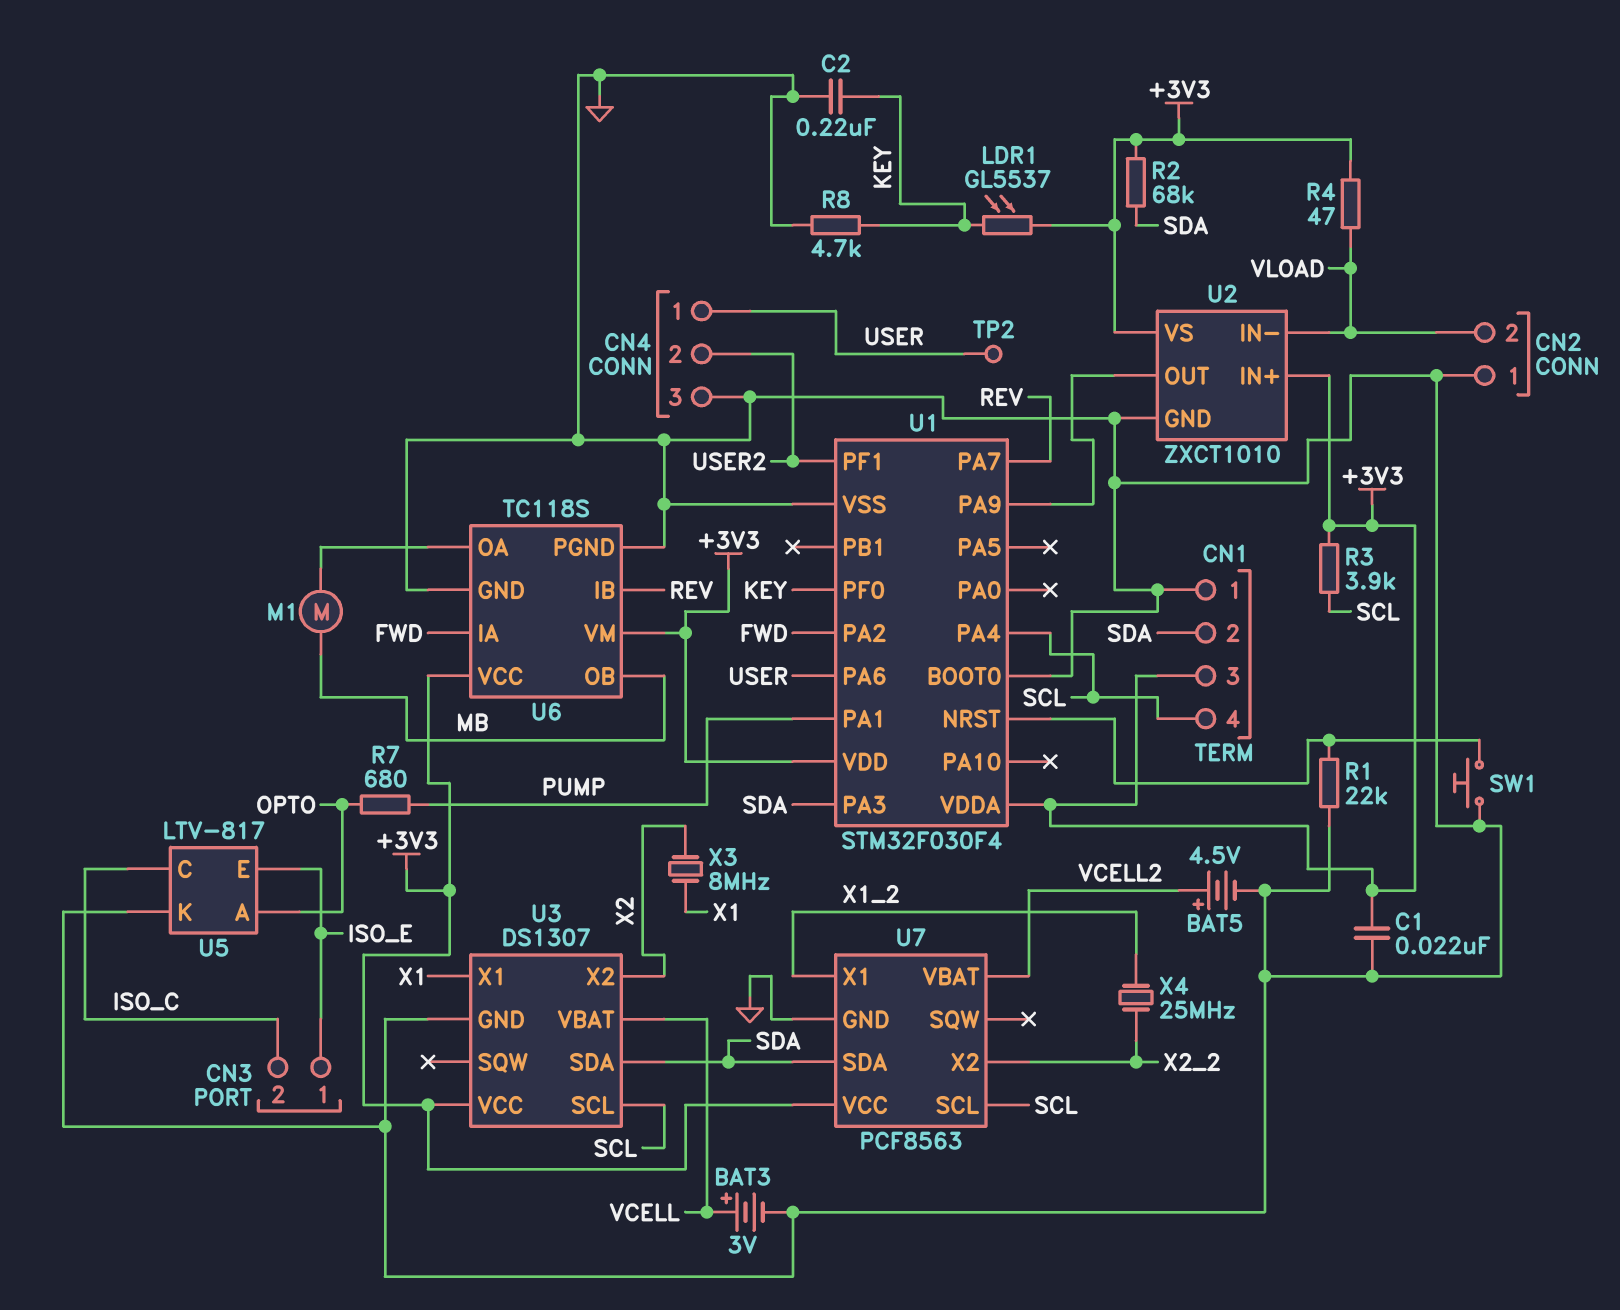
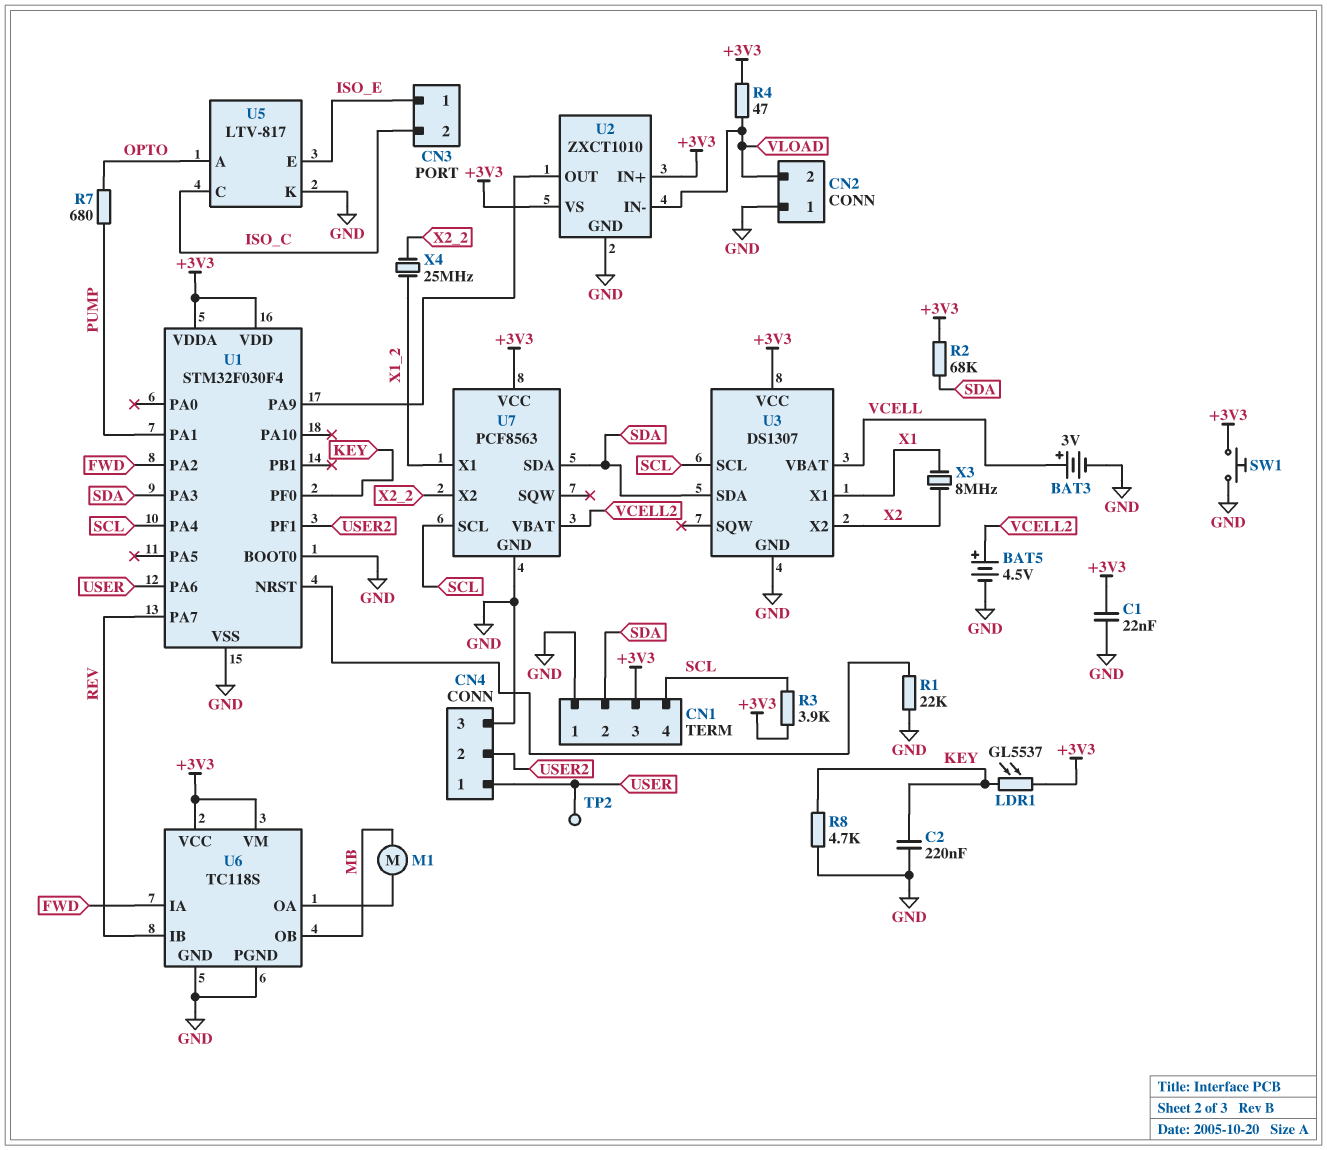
SW1: button (GND, U1/NRST) -> button (+3V3, GND)

